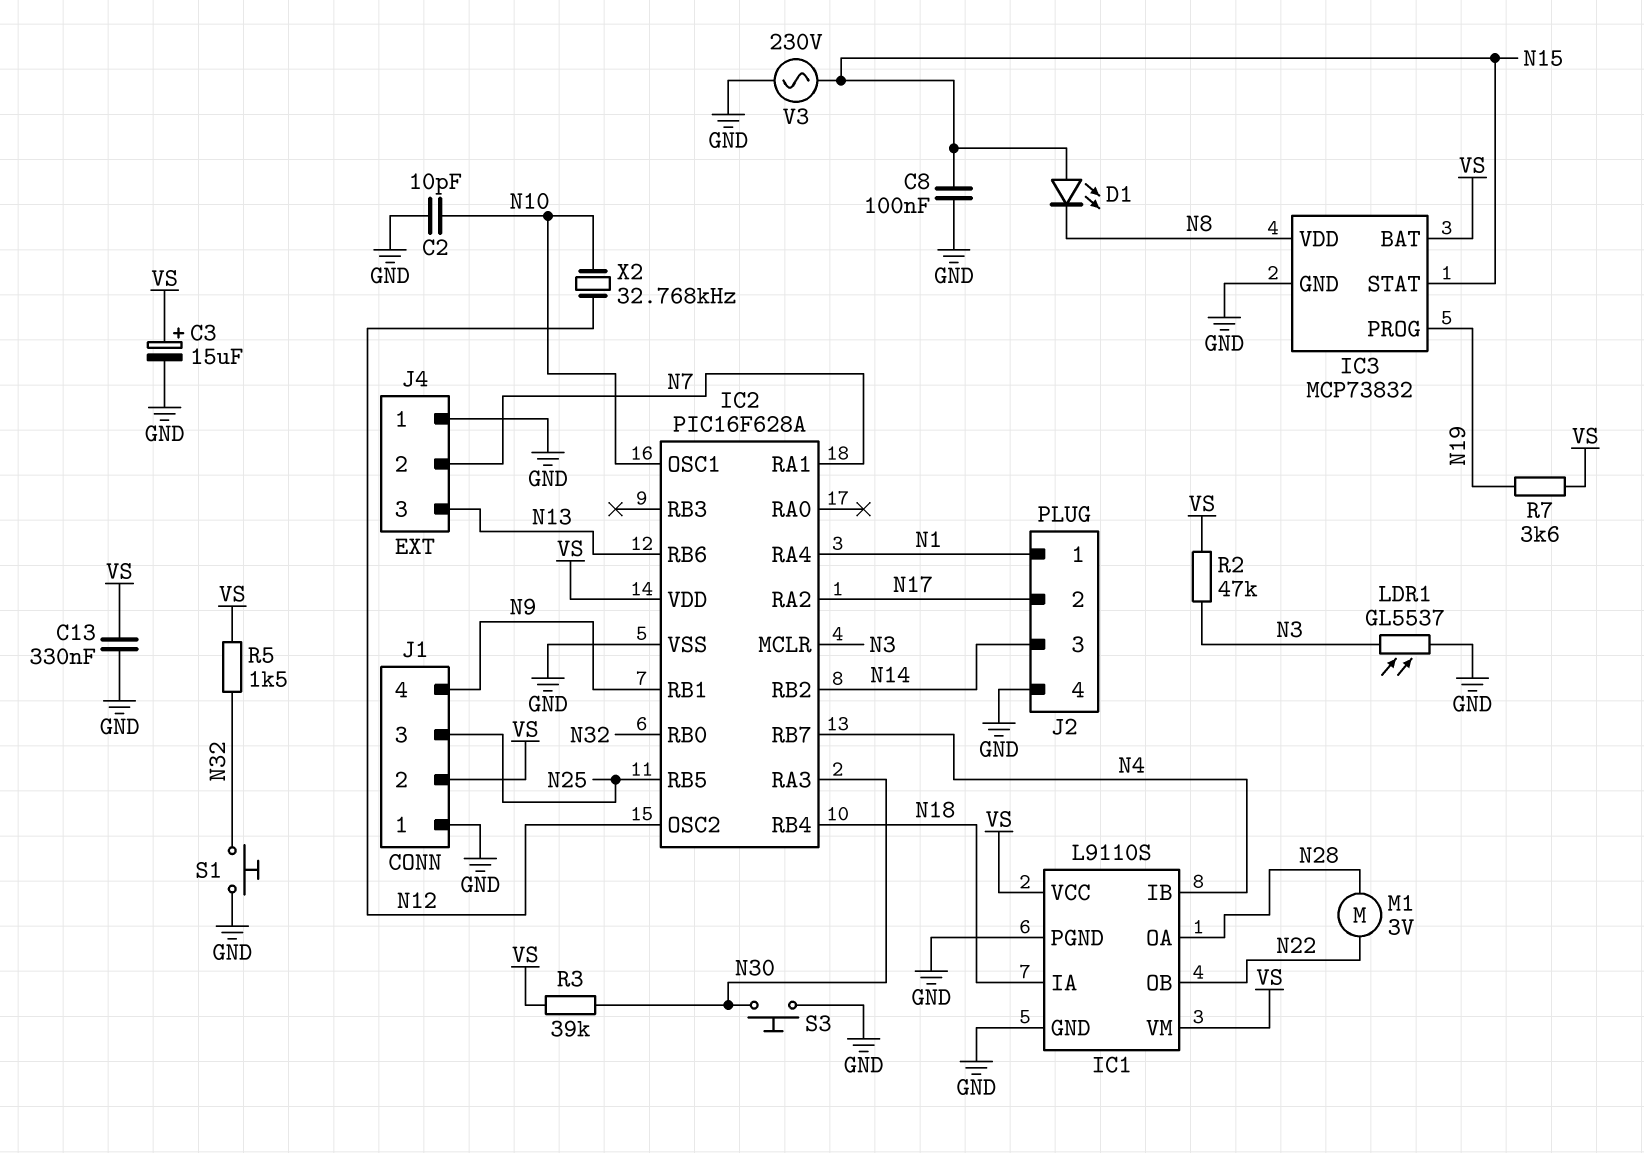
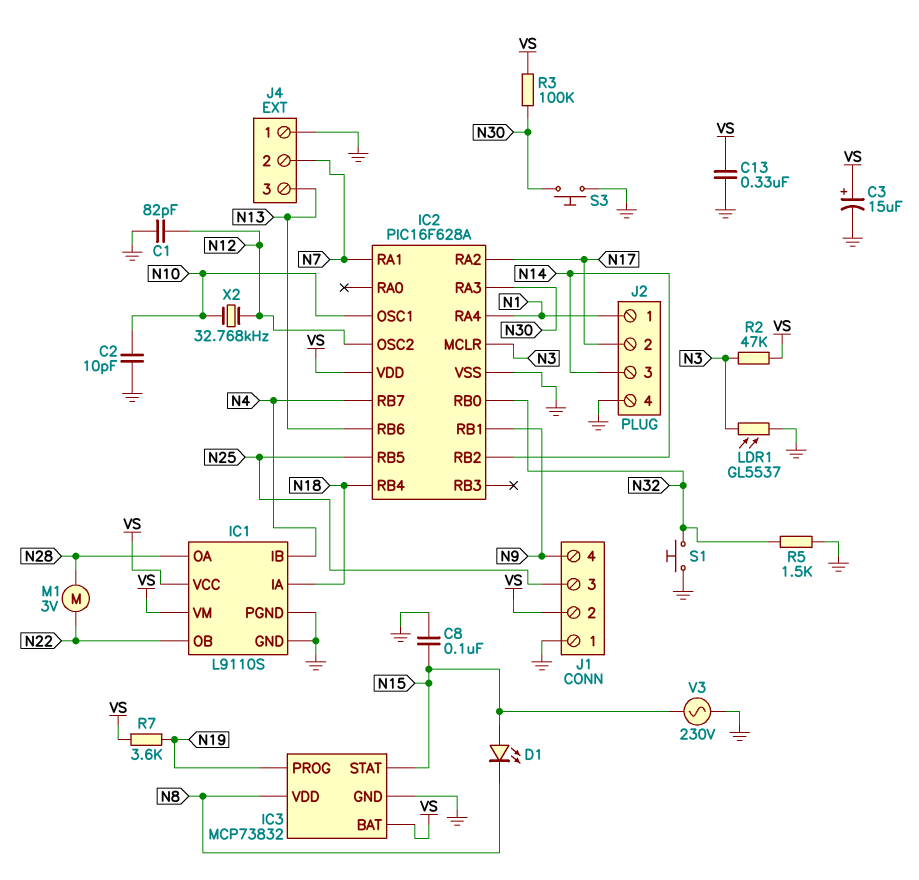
C1: none -> 82pF (GND, N12)
R3: 39k (N30, VS) -> 100k (N30, VS)
R5: 1.5k (N32, VS) -> 1.5k (GND, N32)

